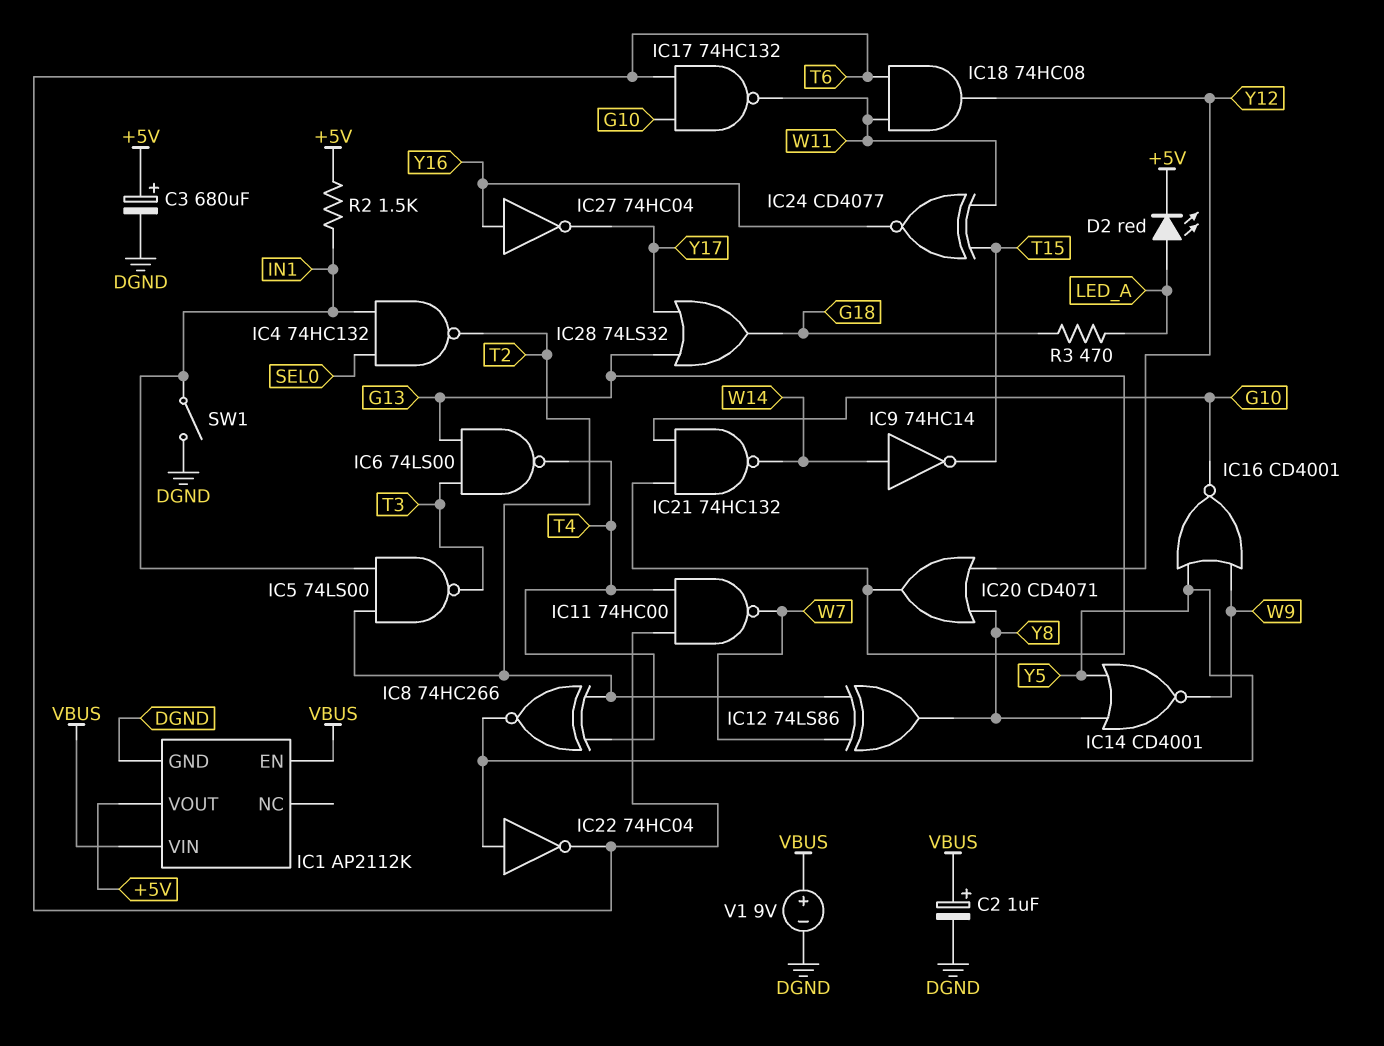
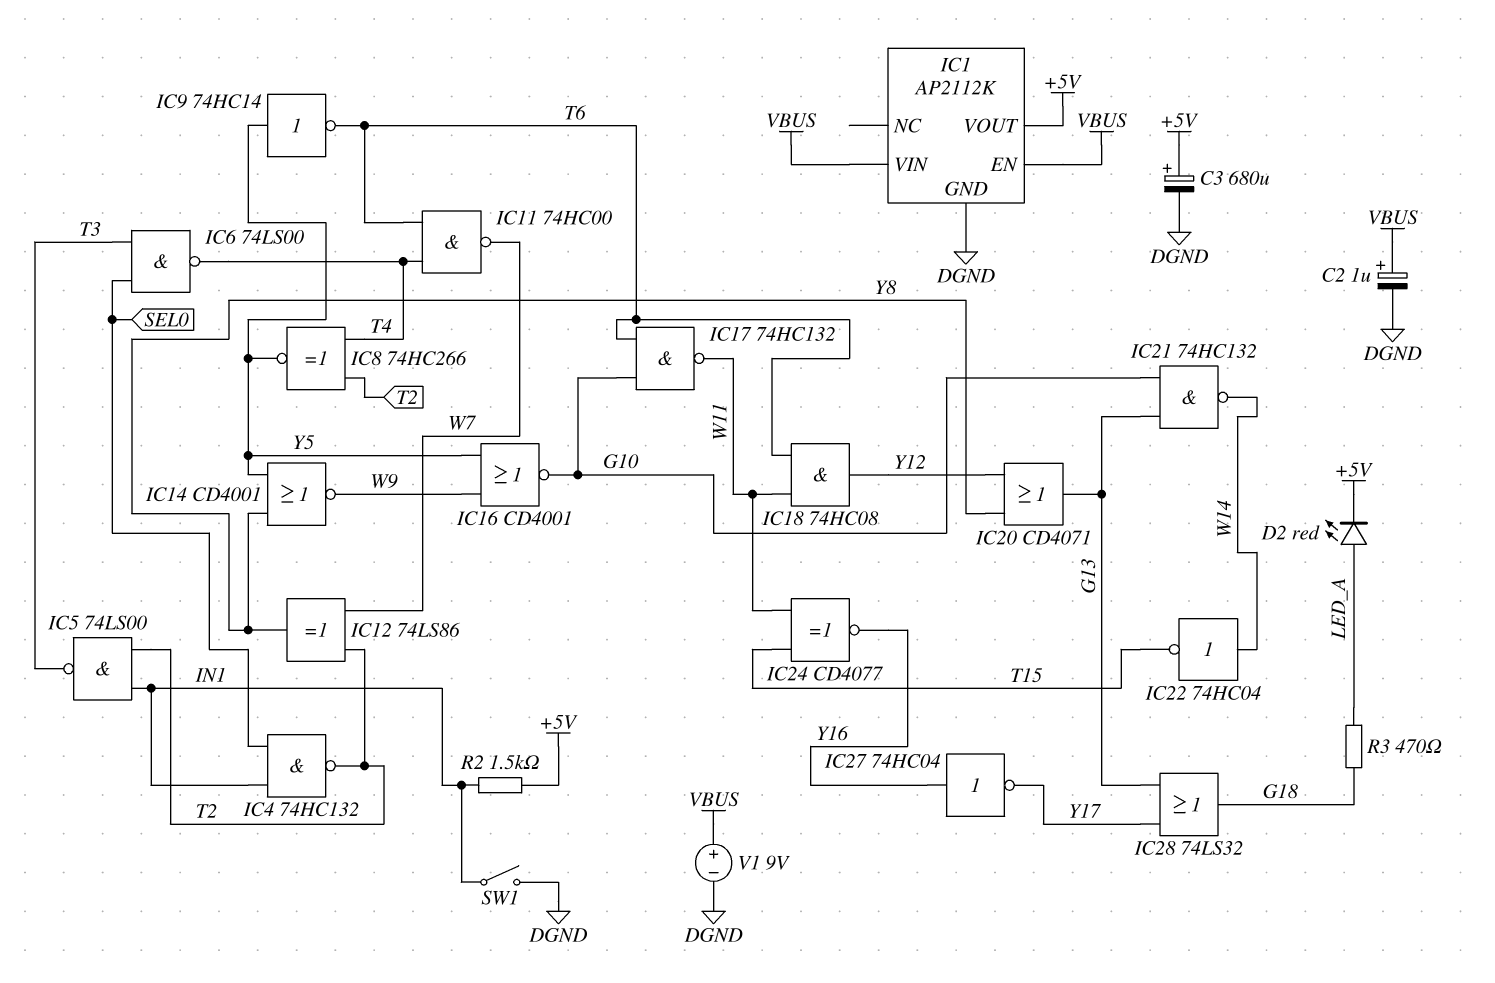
IC6: NAND 74LS00 (in G13, in T3, out T4) -> NAND 74LS00 (in SEL0, in T3, out T4)
IC9: NOT 74HC14 (in W14, out T15) -> NOT 74HC14 (in Y5, out T6)
IC22: NOT 74HC04 (in Y5, out T6) -> NOT 74HC04 (in W14, out T15)

